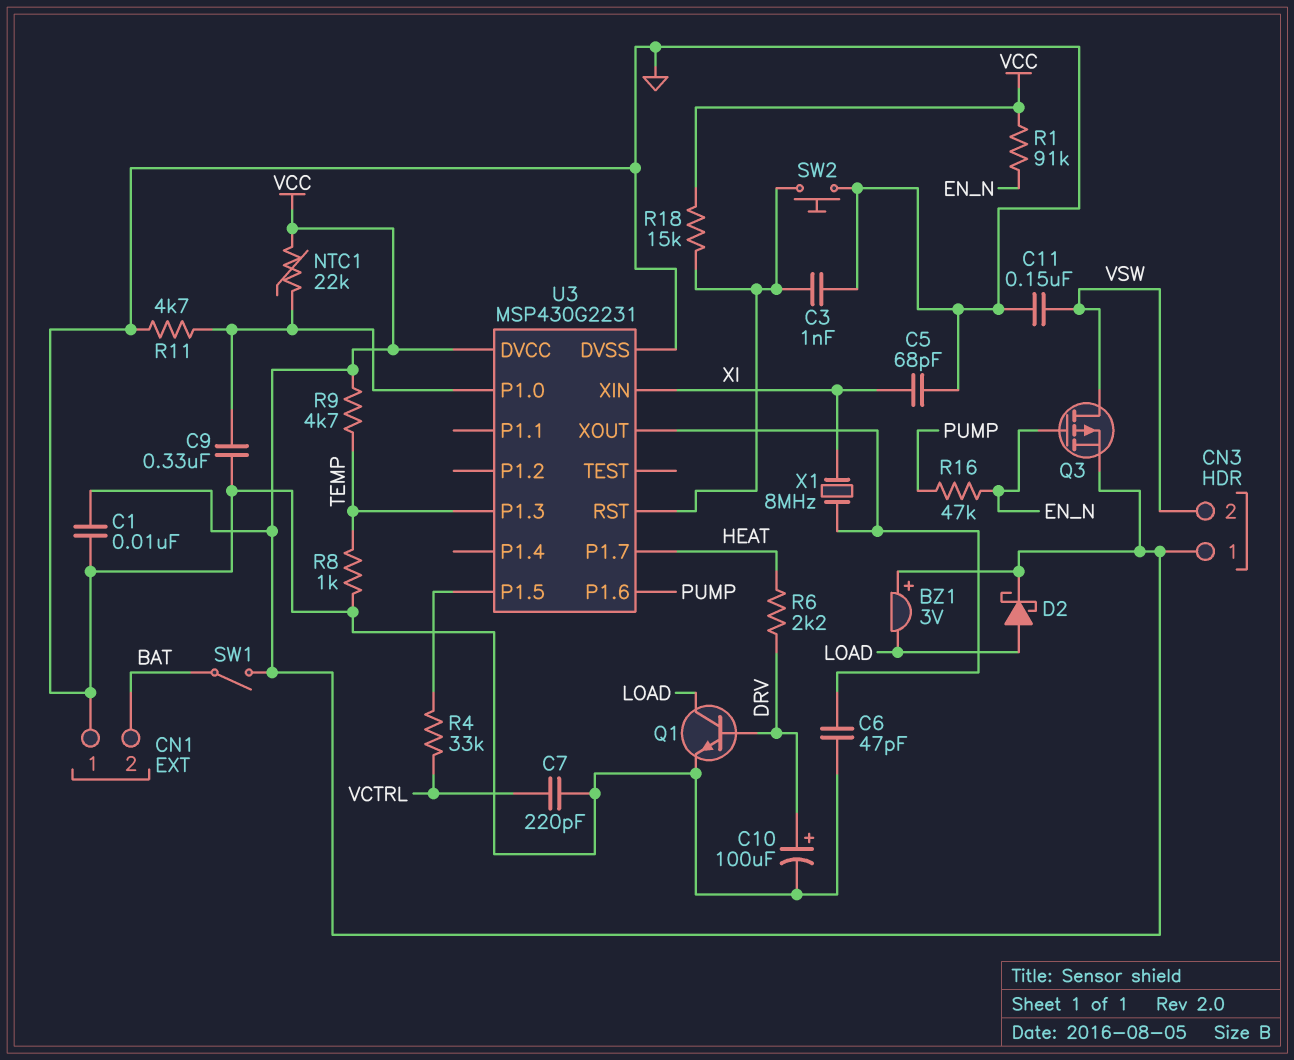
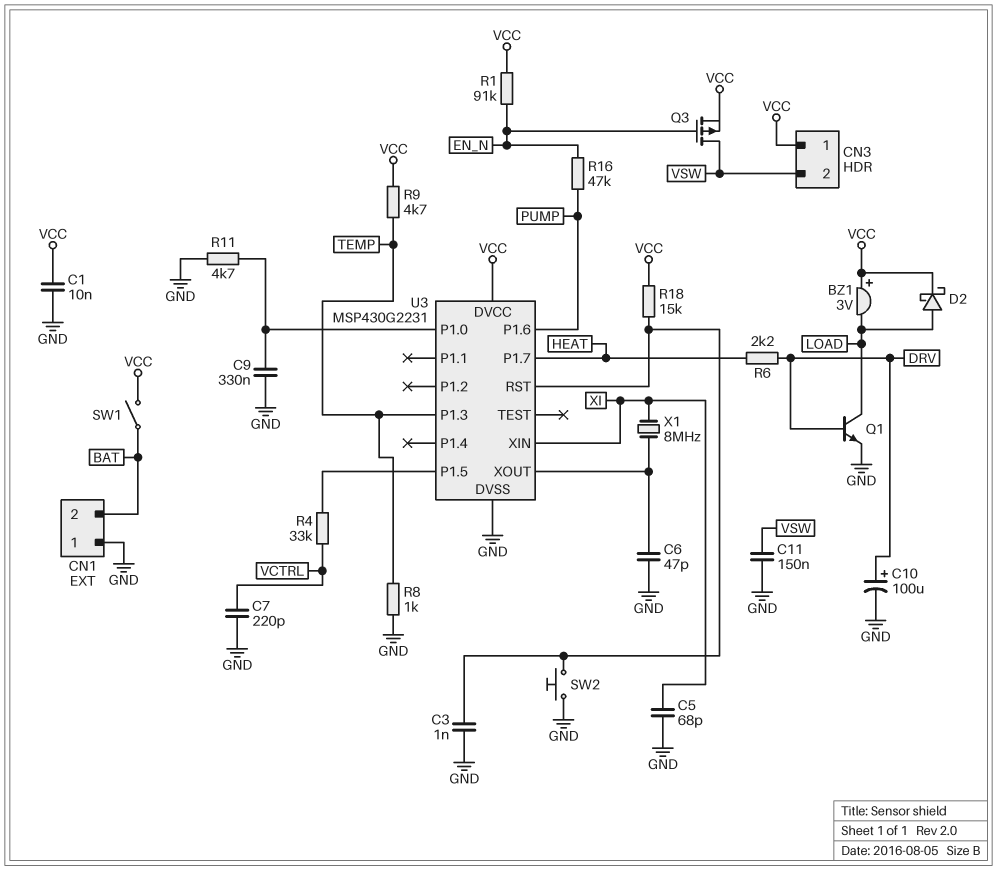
NTC1: 22k (U3/P1.0, VCC) -> none

